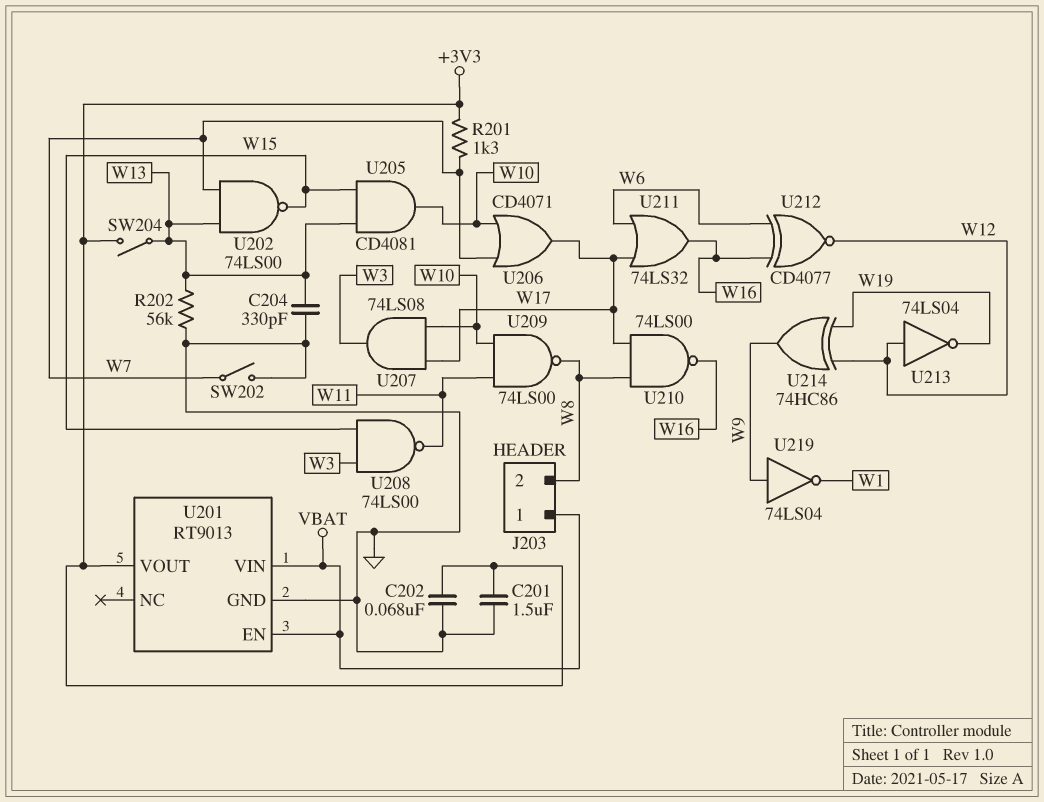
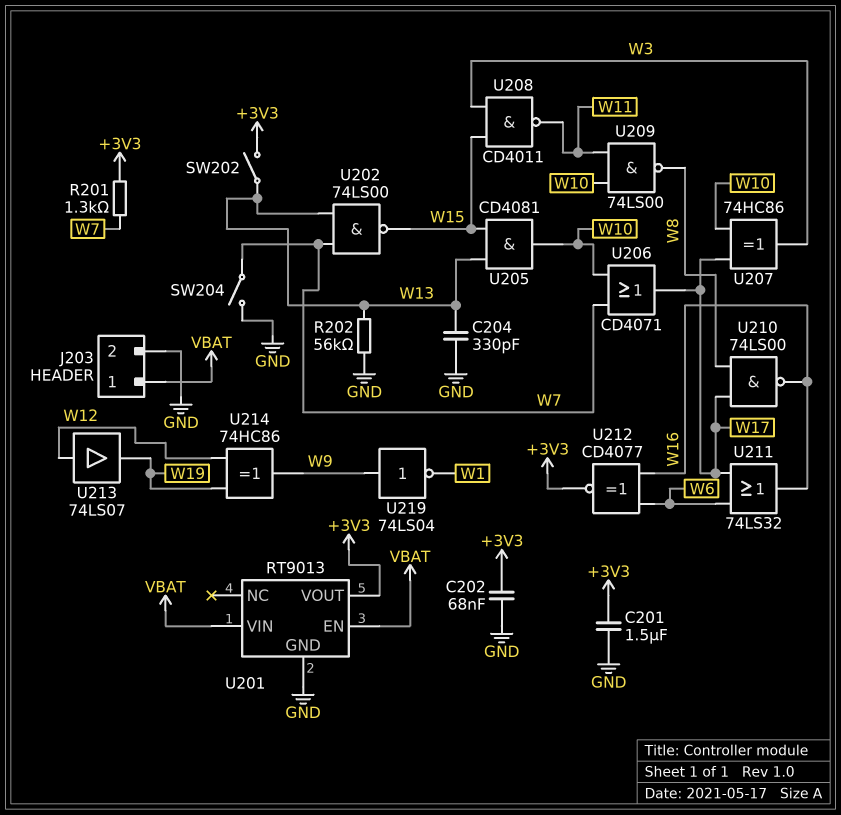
J203 pin 2: W8 -> GND
SW202: switch (GND, W7) -> switch (+3V3, W13)
SW204: switch (+3V3, W13) -> switch (GND, W7)
U207: AND 74LS08 (in W10, in W17, out W3) -> XOR 74HC86 (in W10, in W17, out W3)
U208: NAND 74LS00 (in W3, in W15, out W11) -> NAND CD4011 (in W3, in W15, out W11)
U212: XNOR CD4077 (in W6, in W16, out W12) -> XNOR CD4077 (in W6, in W16, out +3V3)
U213: NOT 74LS04 (in W12, out W19) -> buffer 74LS07 (in W12, out W19)

